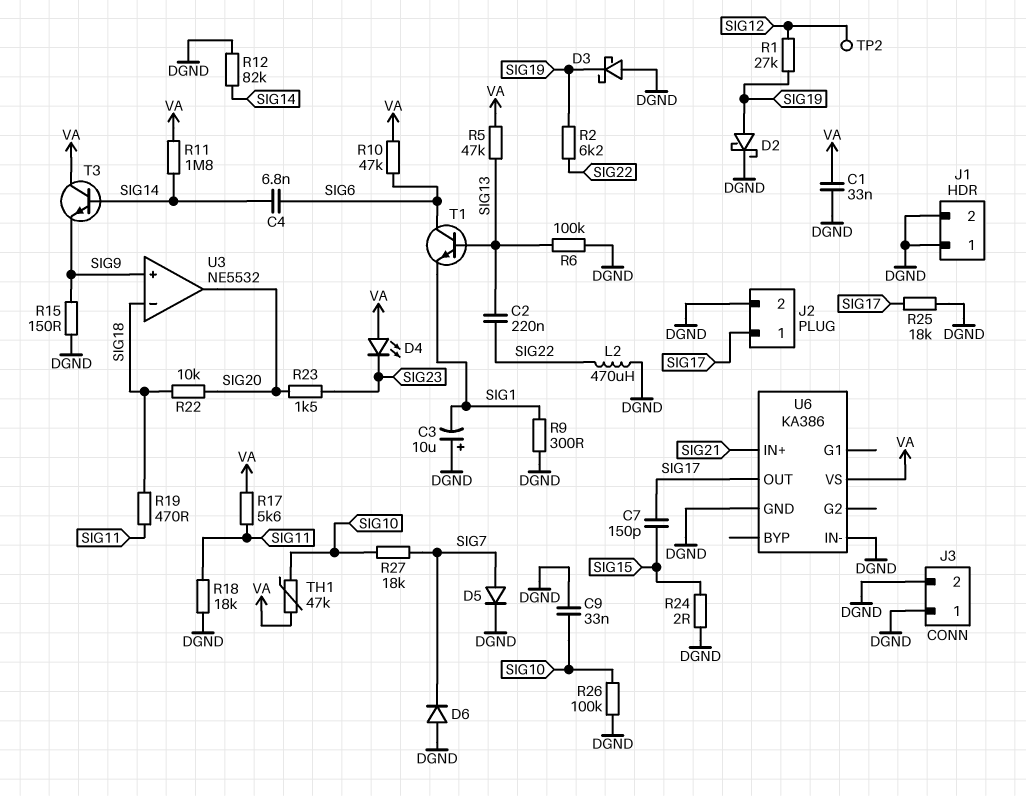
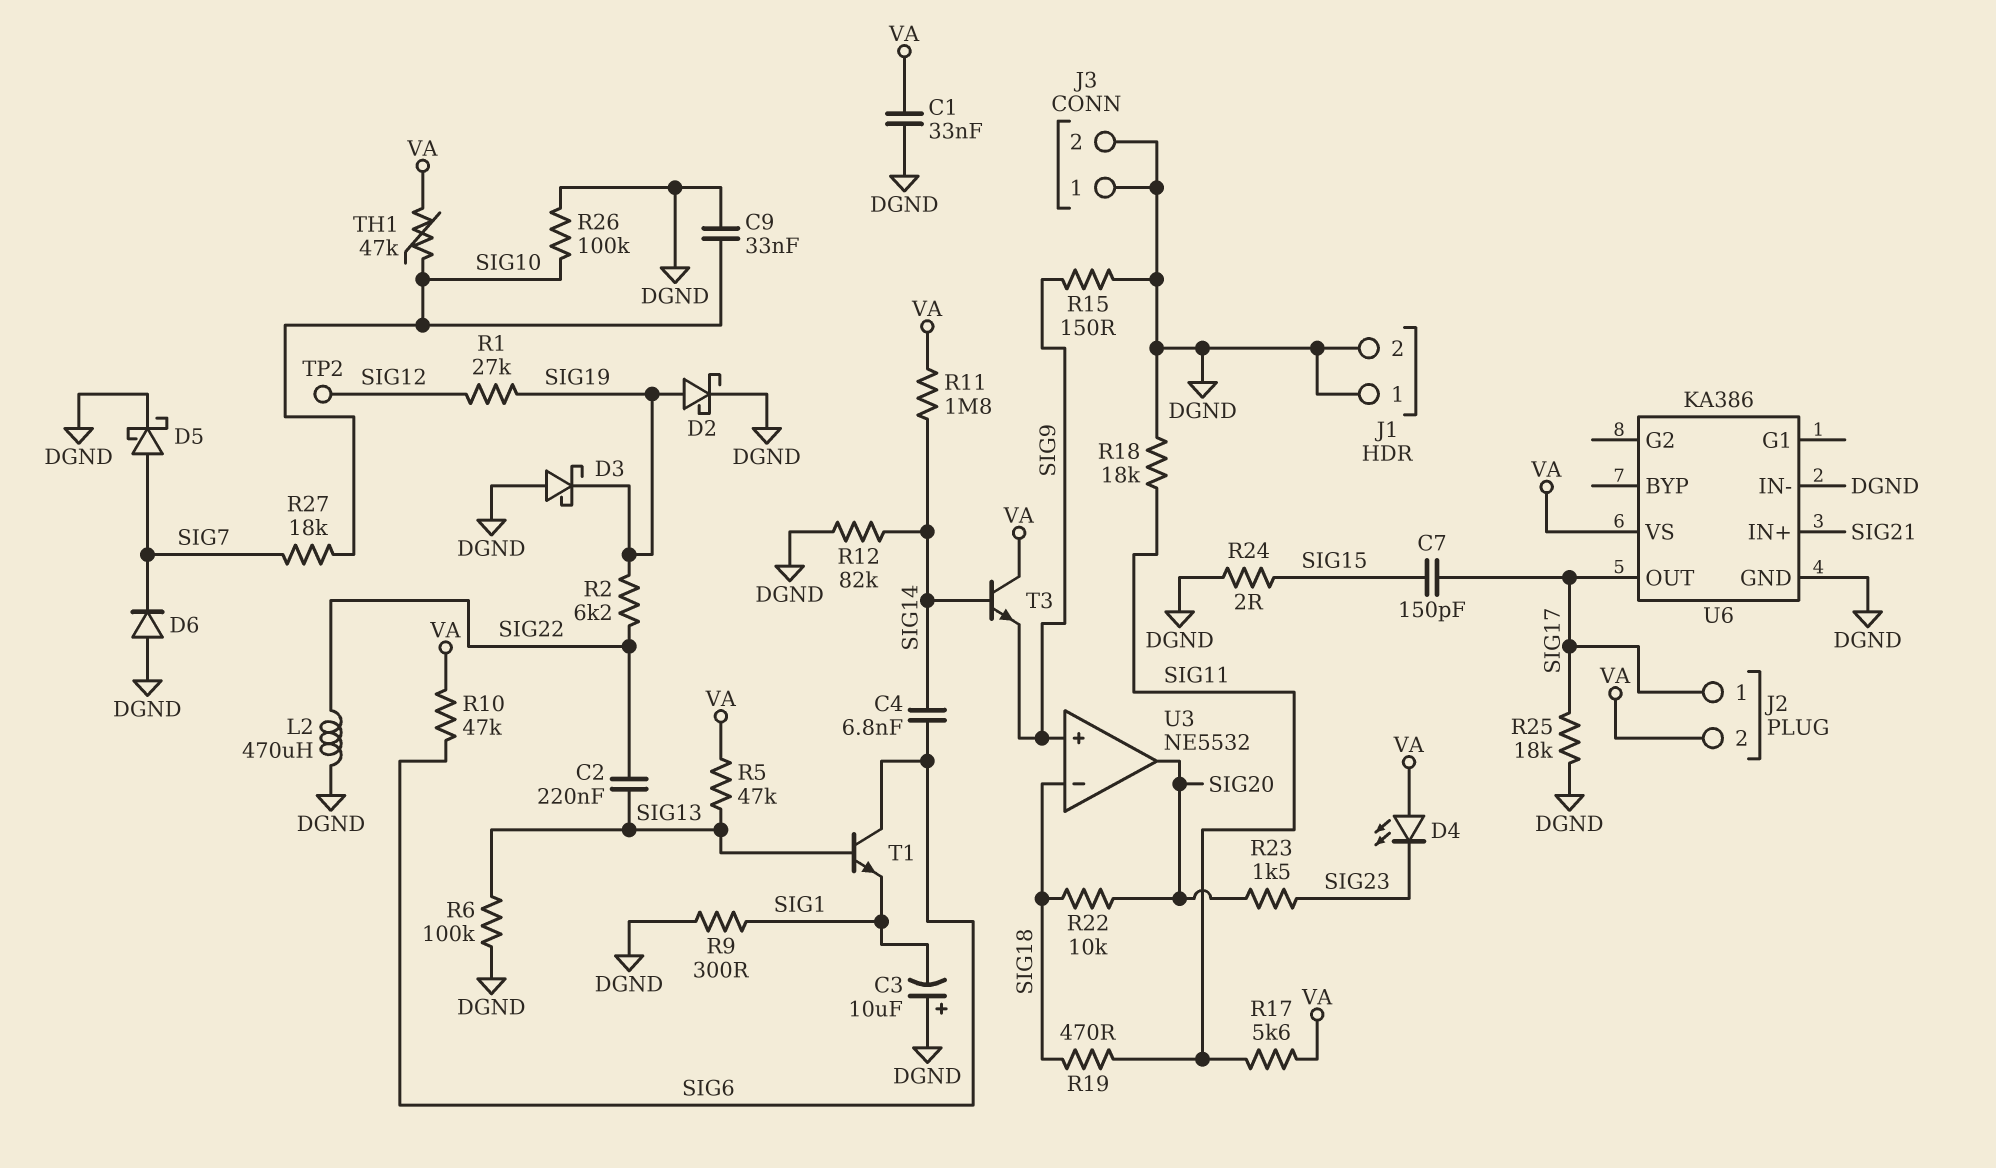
D5: diode (A SIG7, K DGND) -> schottky (A SIG7, K DGND)
J2 pin 2: DGND -> VA

